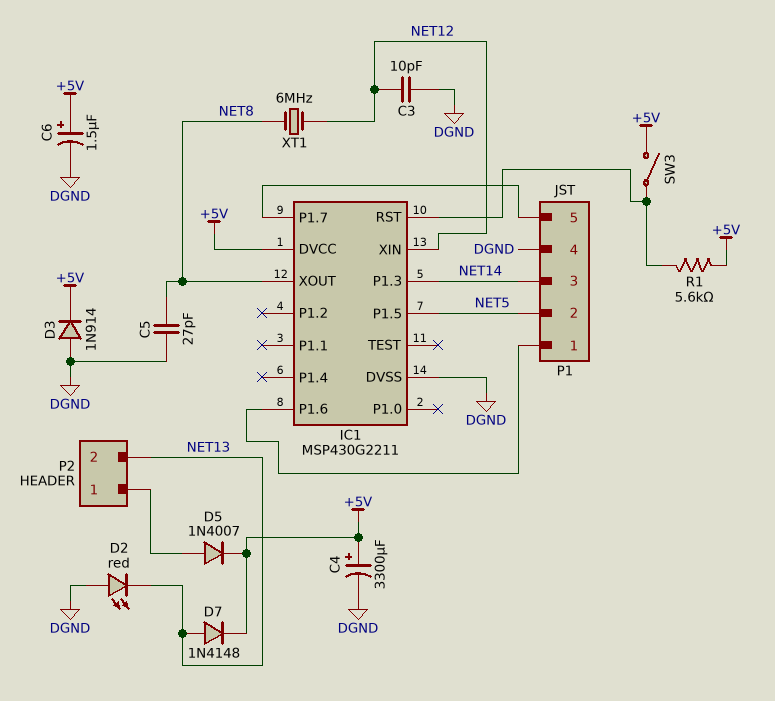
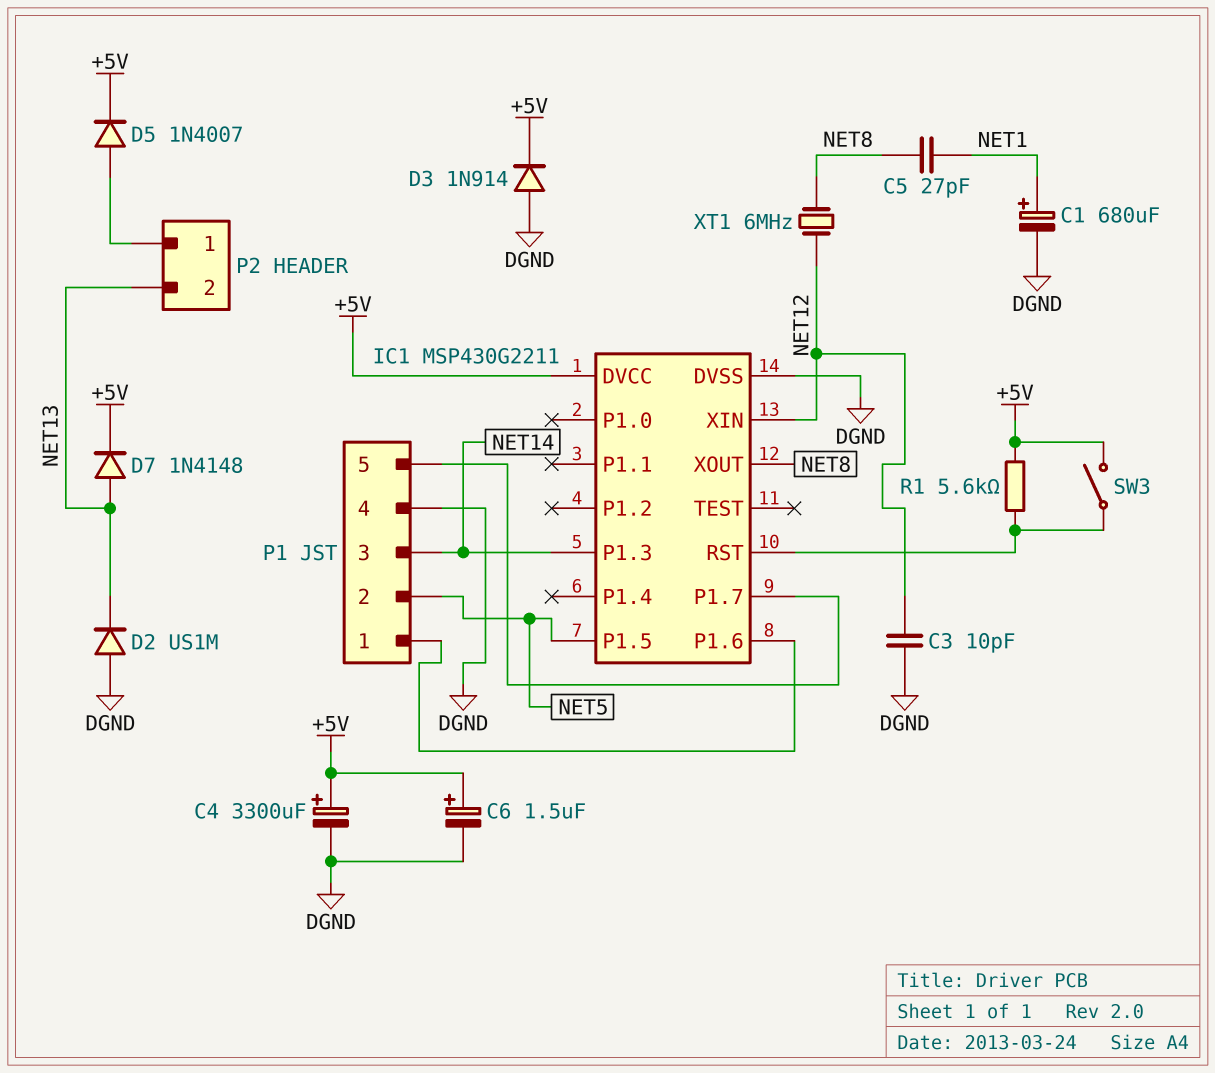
C1: none -> 680uF (plus NET1, minus DGND)
C5: 27pF (DGND, NET8) -> 27pF (NET1, NET8)
D2: LED red (A DGND, K NET13) -> diode US1M (A DGND, K NET13)

